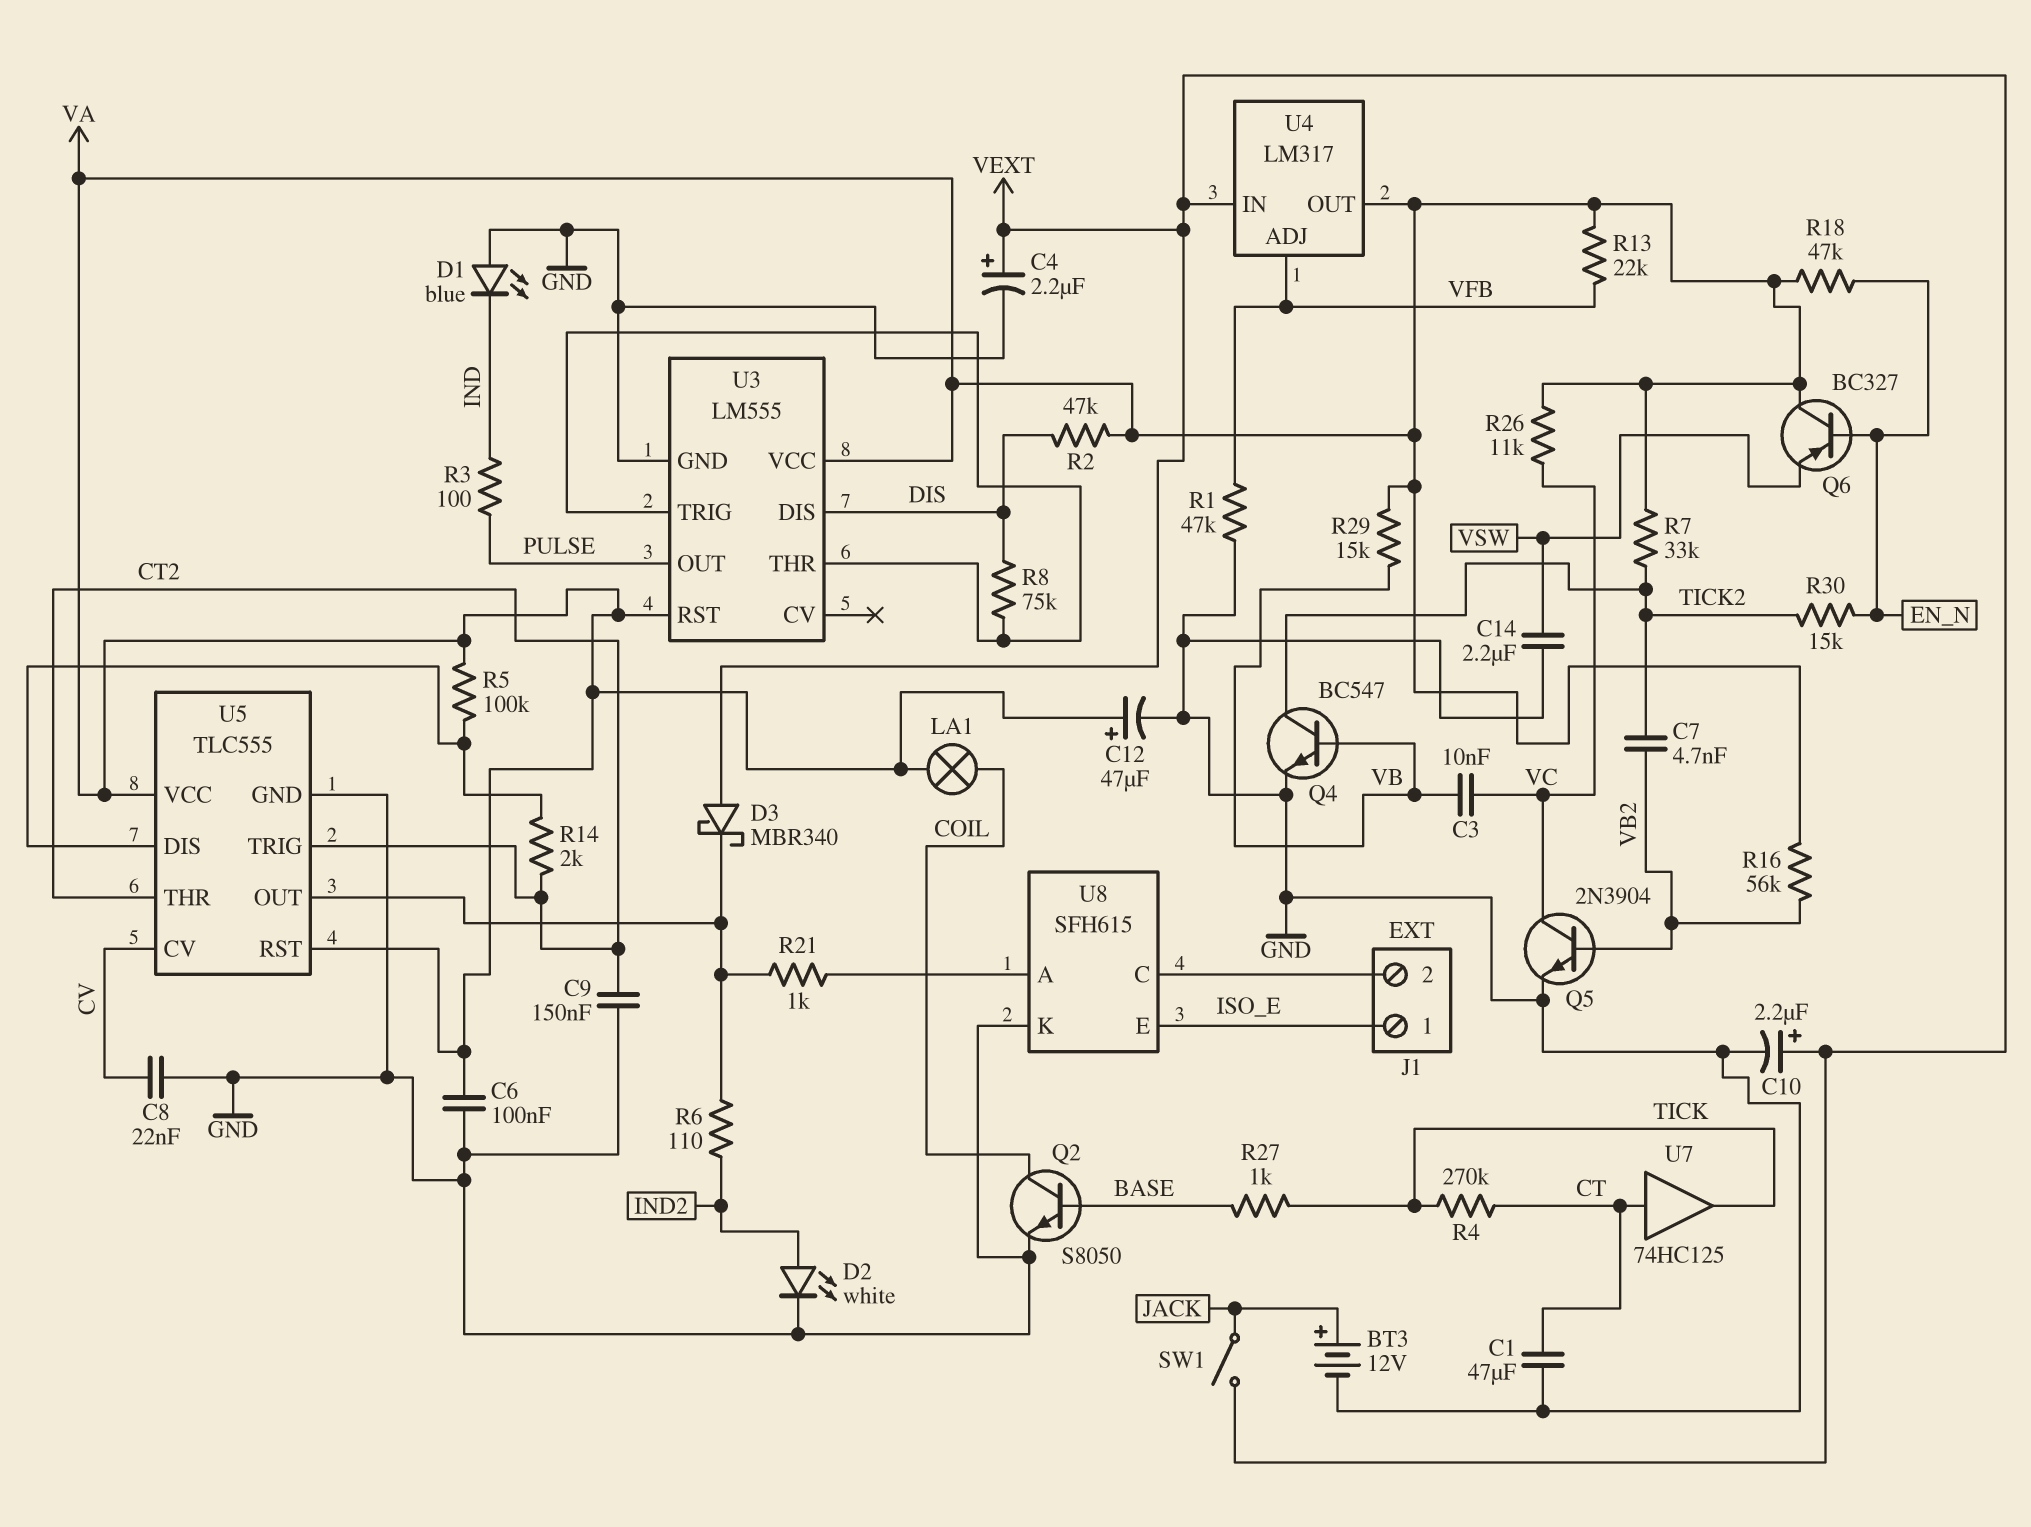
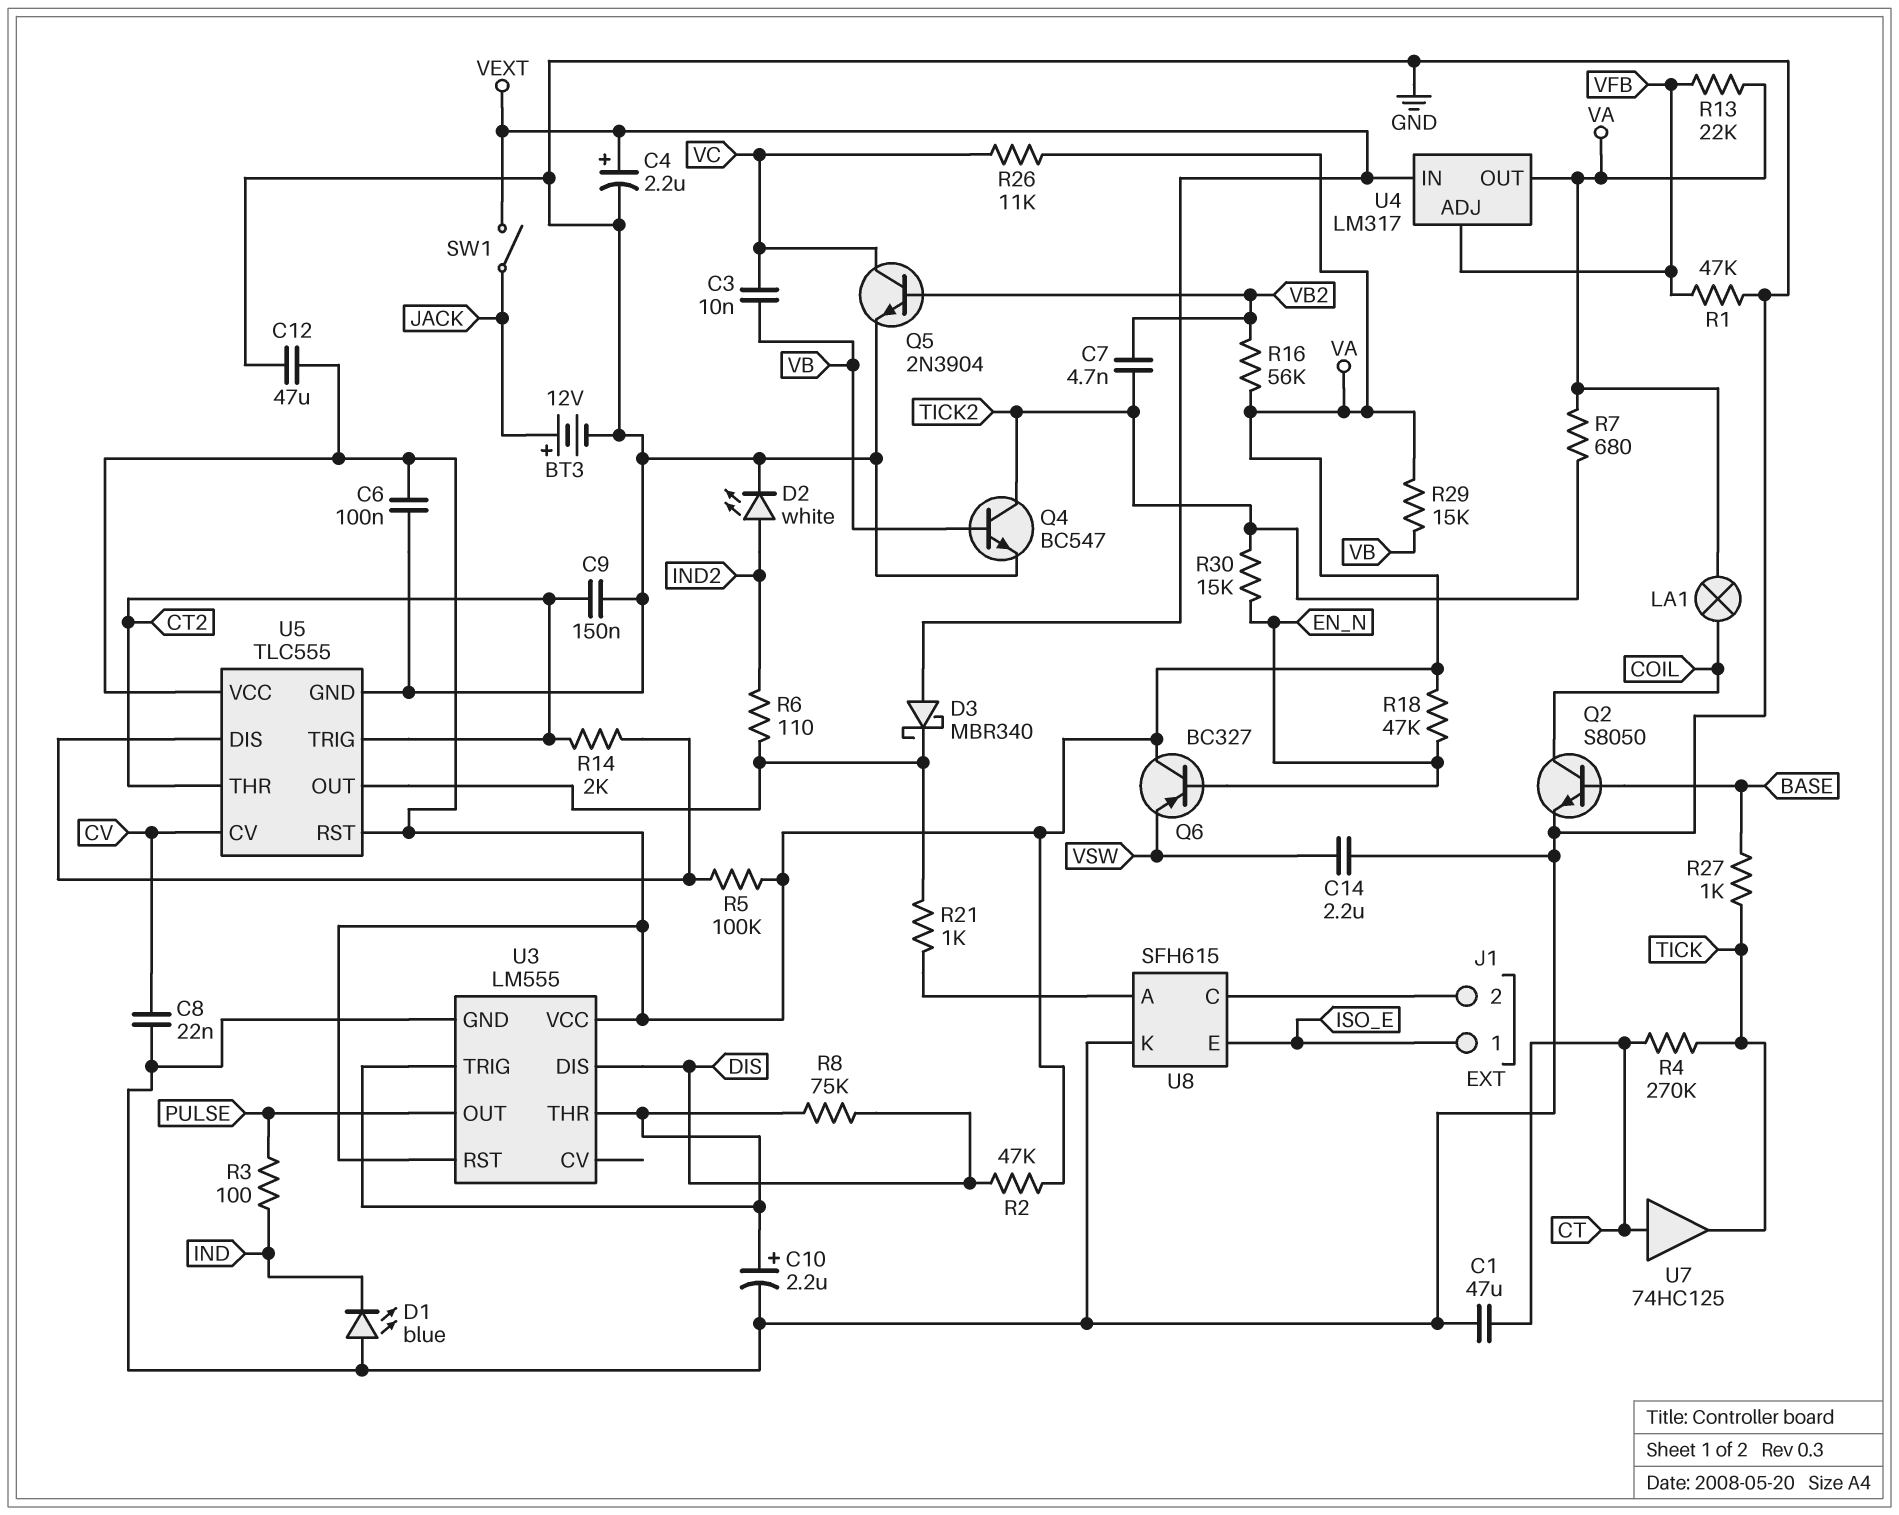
C10: 2.2uF (plus VEXT, minus GND) -> 2.2uF (plus U3/THR, minus GND)
C12: 47uF (plus VA, minus GND) -> 47uF (GND, VA)
R7: 33k (TICK2, VA) -> 680 (TICK2, VA)

